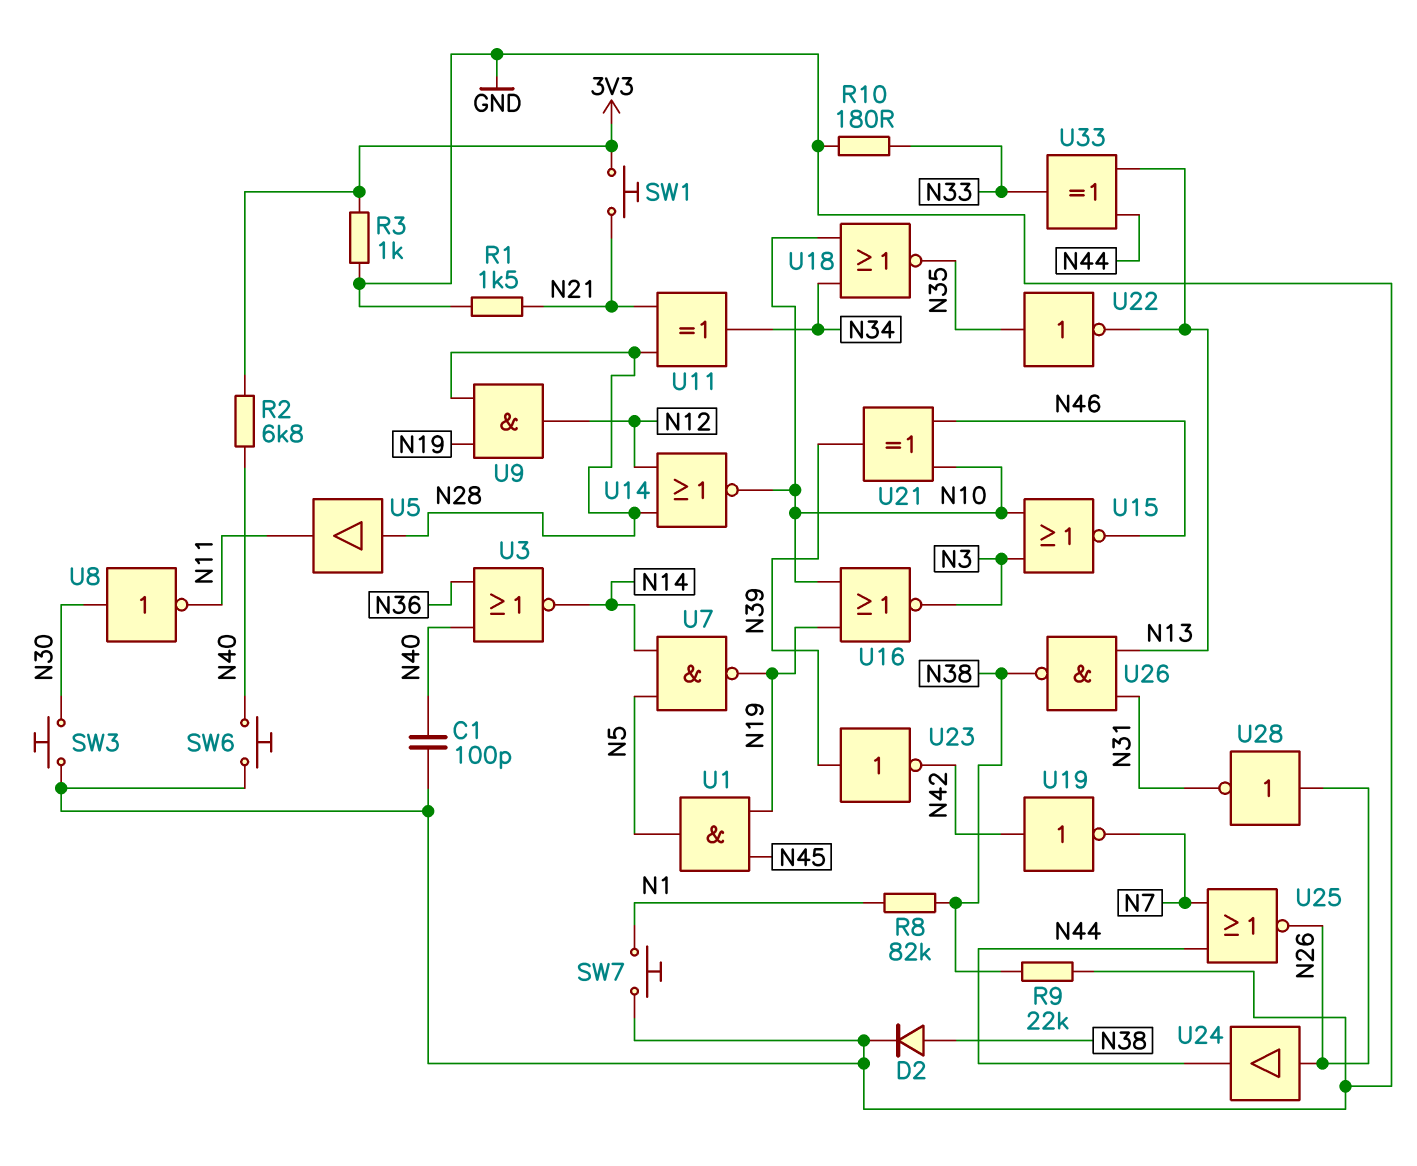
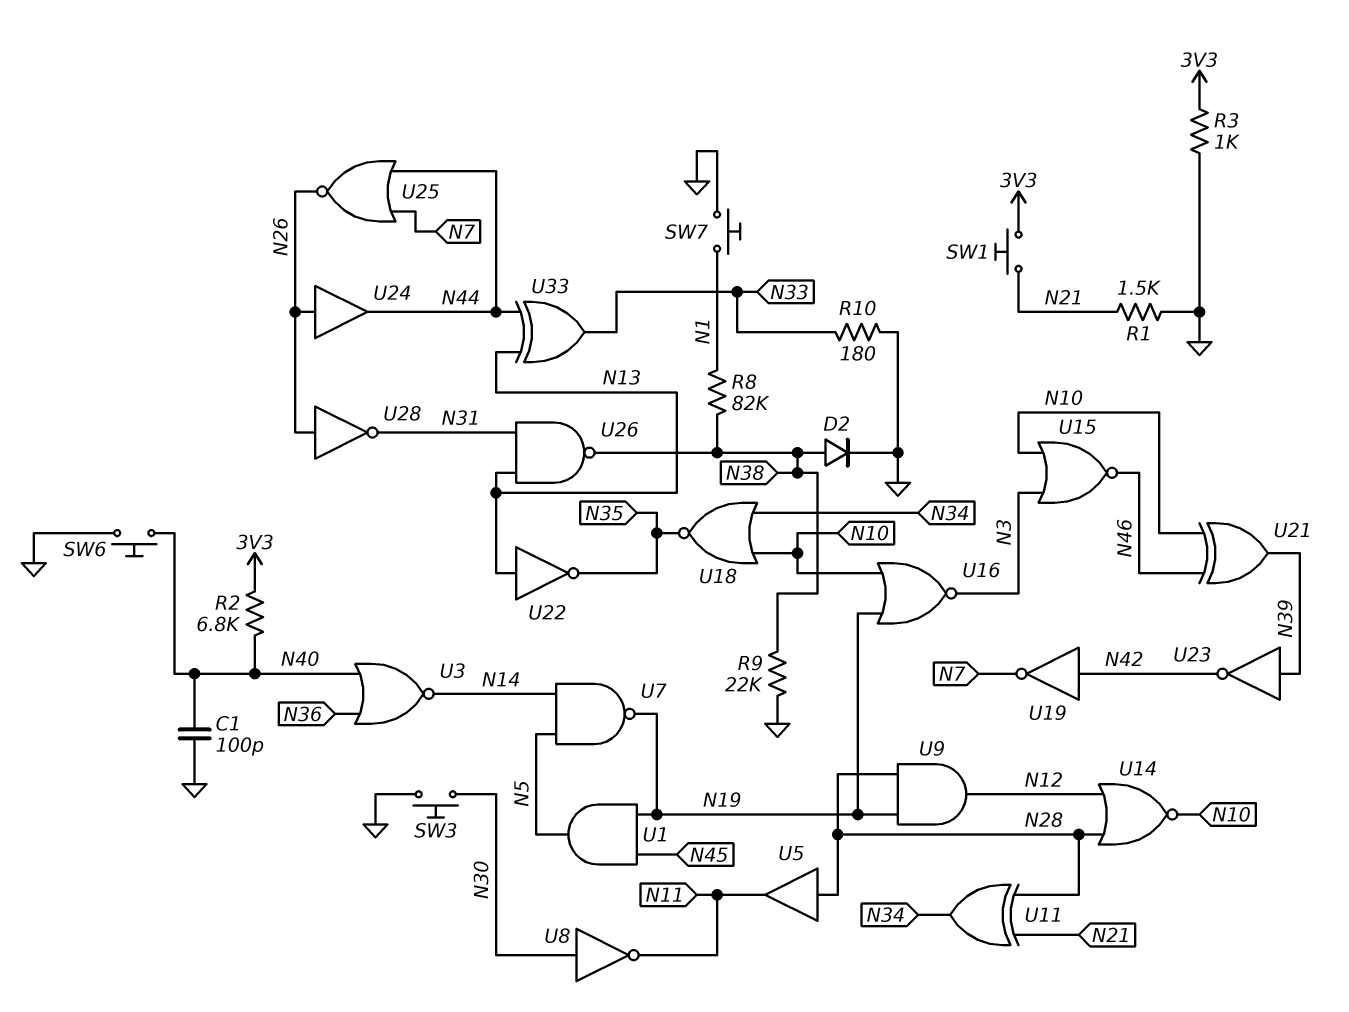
U22: NOT (in N35, out N13) -> NOT (in N13, out N35)

